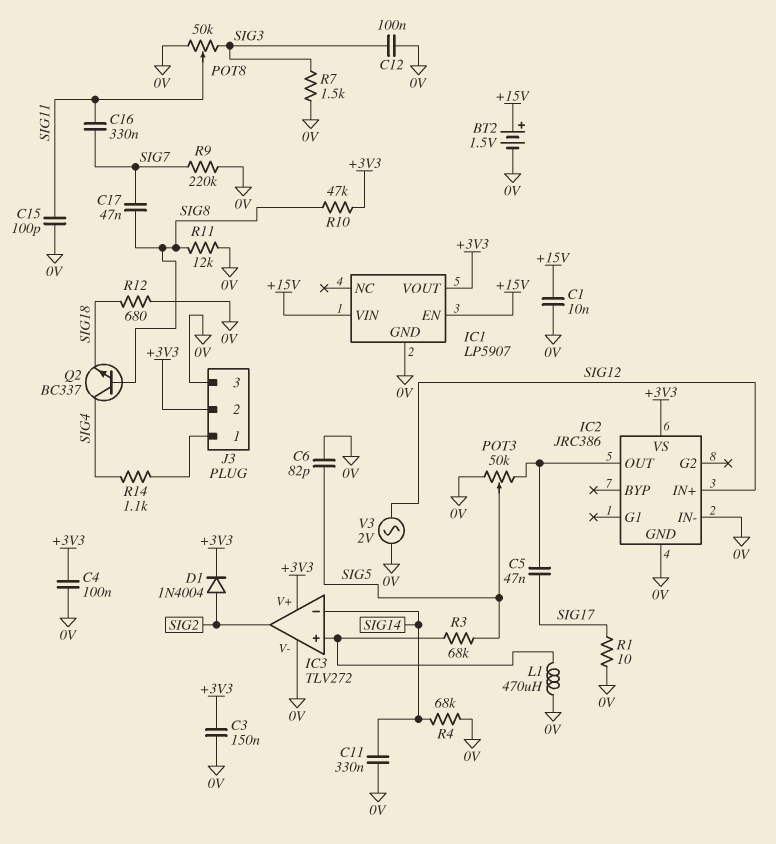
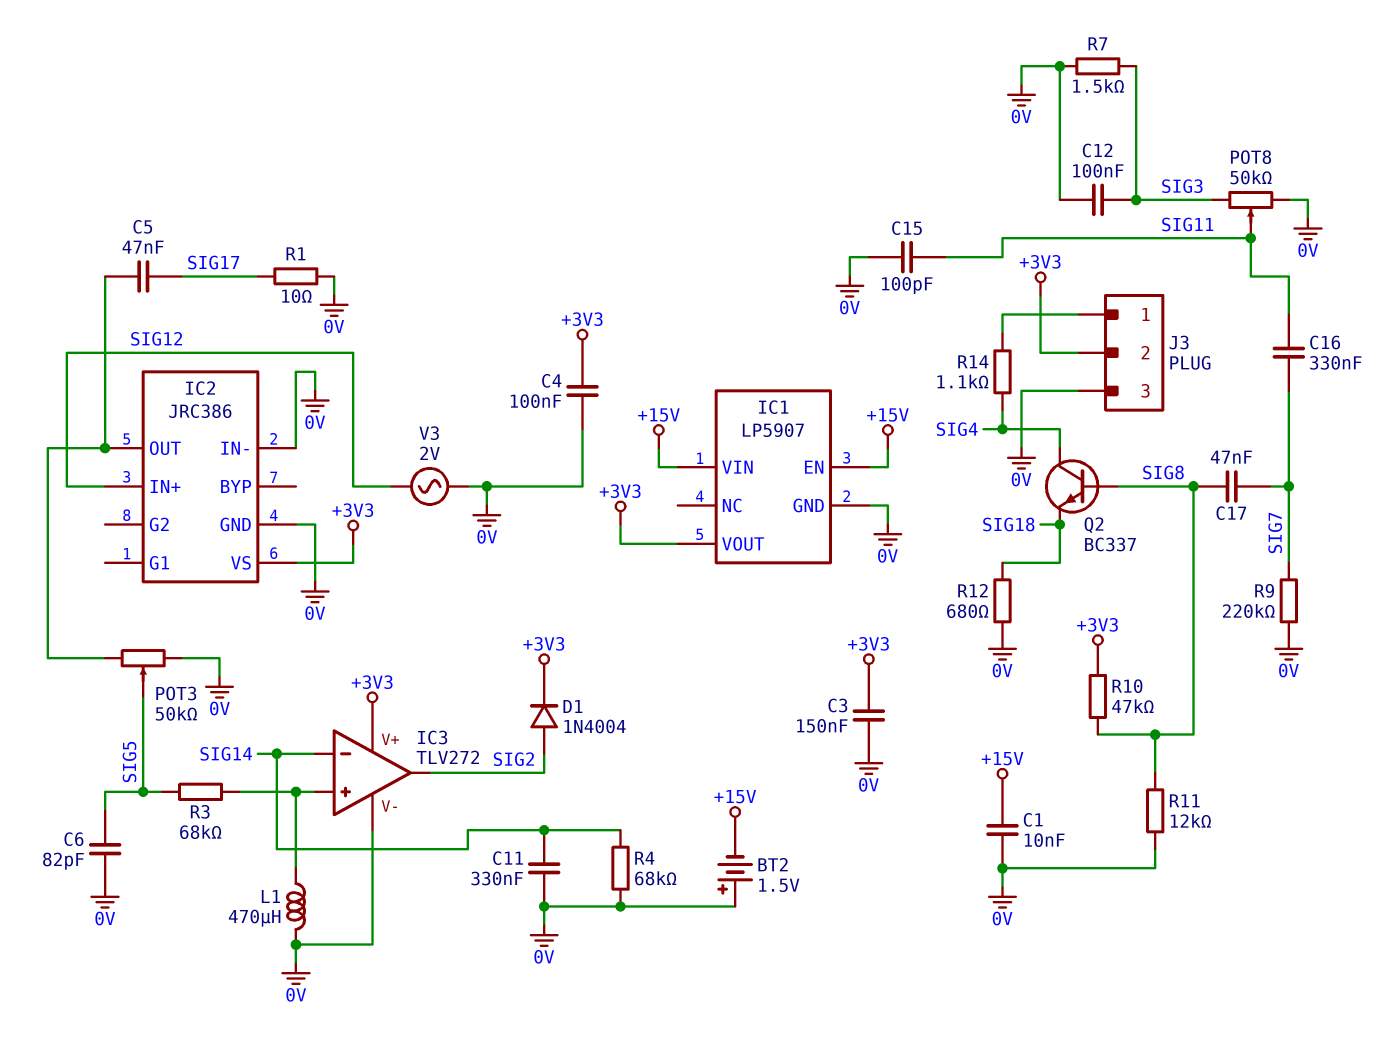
BT2: 1.5V (plus +15V, minus 0V) -> 1.5V (plus 0V, minus +15V)

